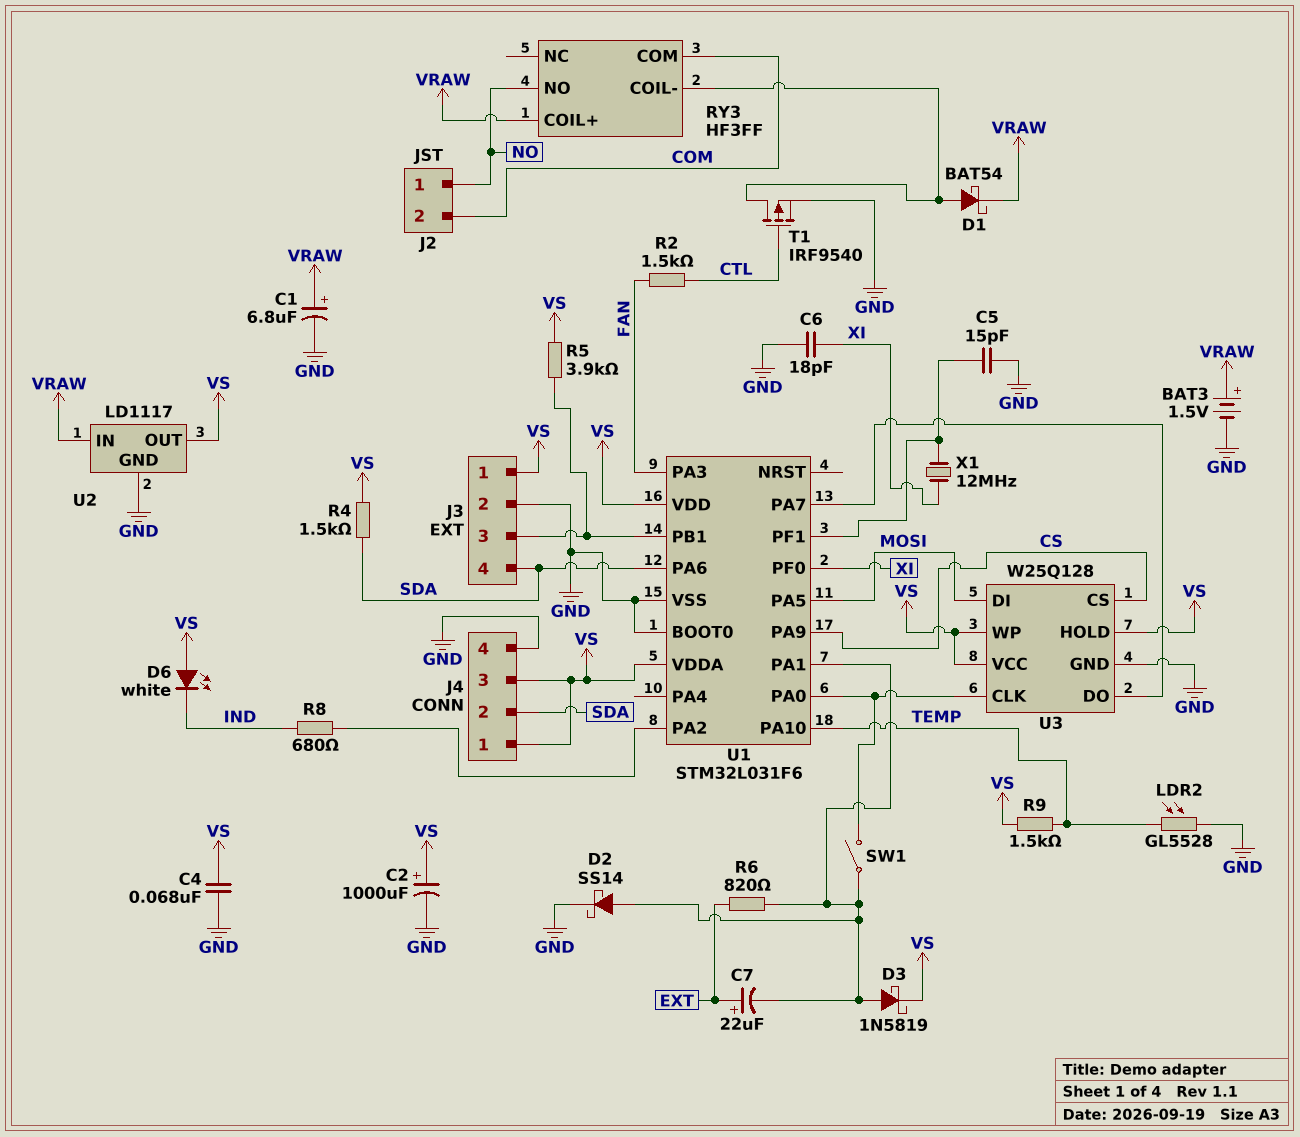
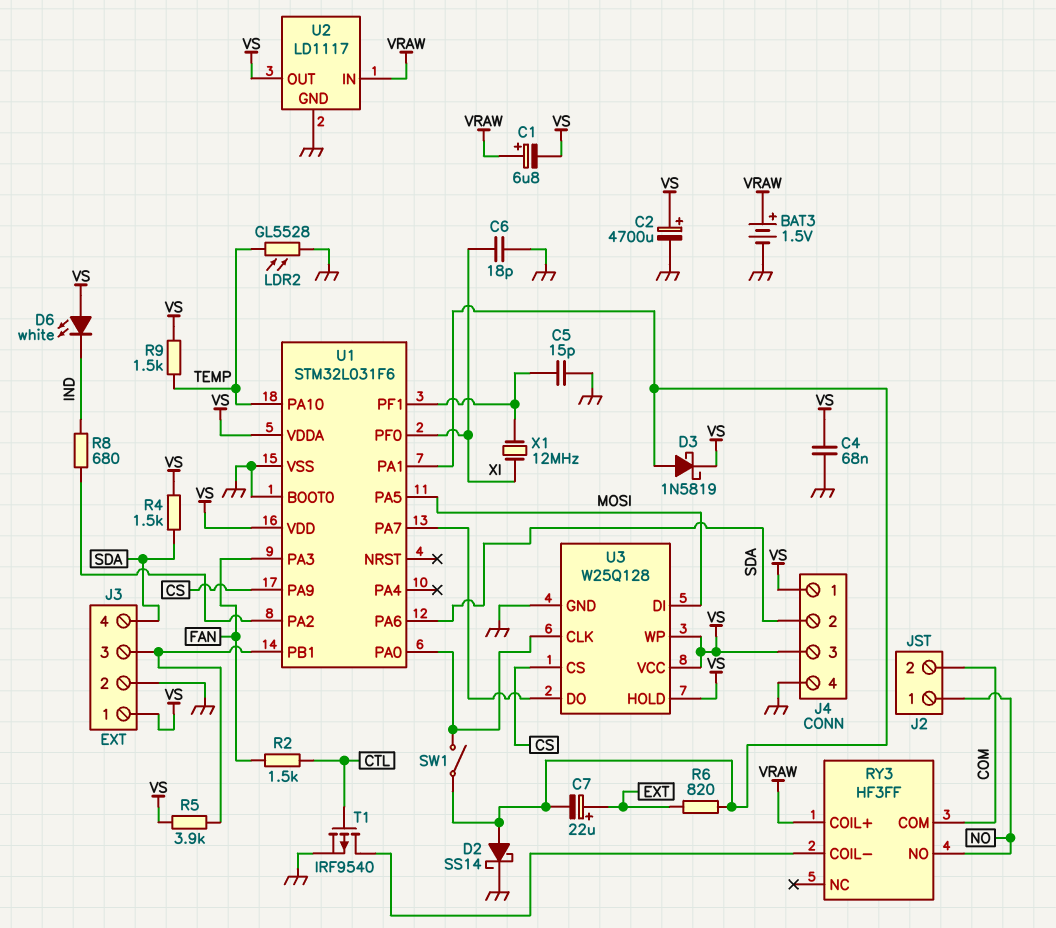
C1: 6.8uF (plus VRAW, minus GND) -> 6.8uF (plus VRAW, minus VS)
C2: 1000uF (plus VS, minus GND) -> 4700uF (plus VS, minus GND)
D1: schottky BAT54 (A RY3/COIL-, K VRAW) -> none

